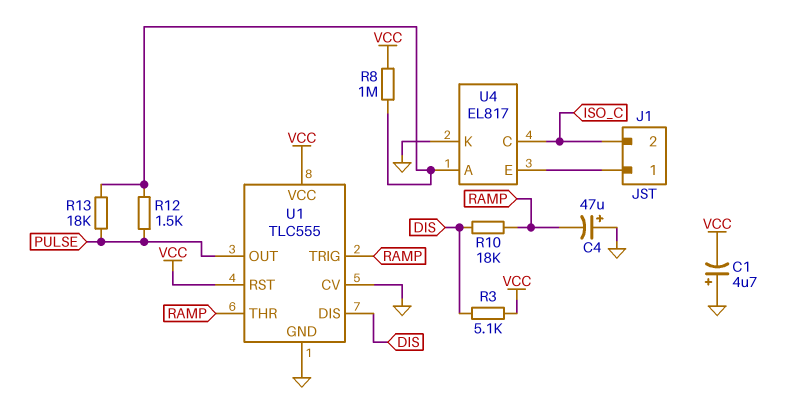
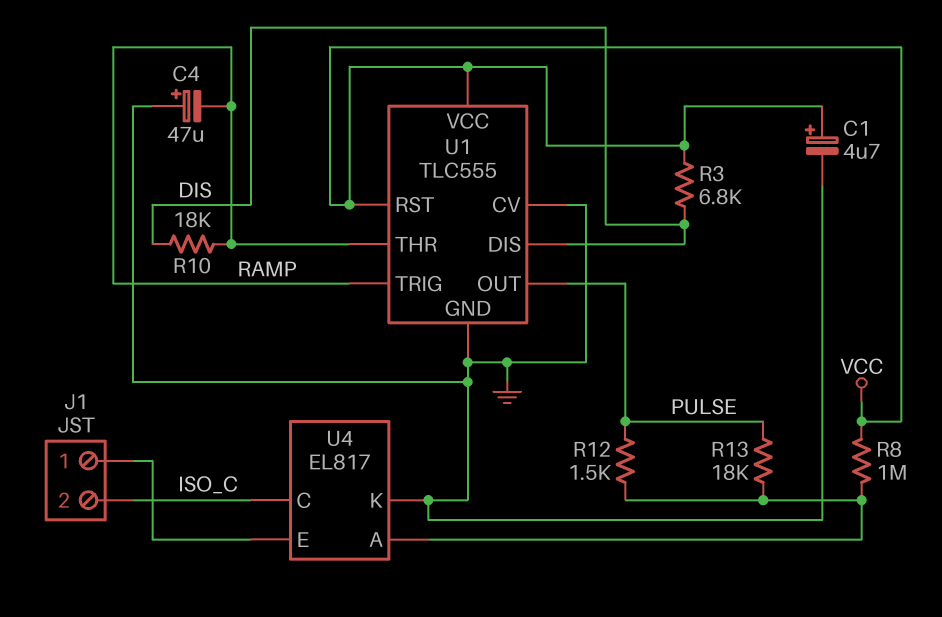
C1: 4.7uF (plus GND, minus VCC) -> 4.7uF (plus VCC, minus GND)
R3: 5.1k (DIS, VCC) -> 6.8k (DIS, VCC)

